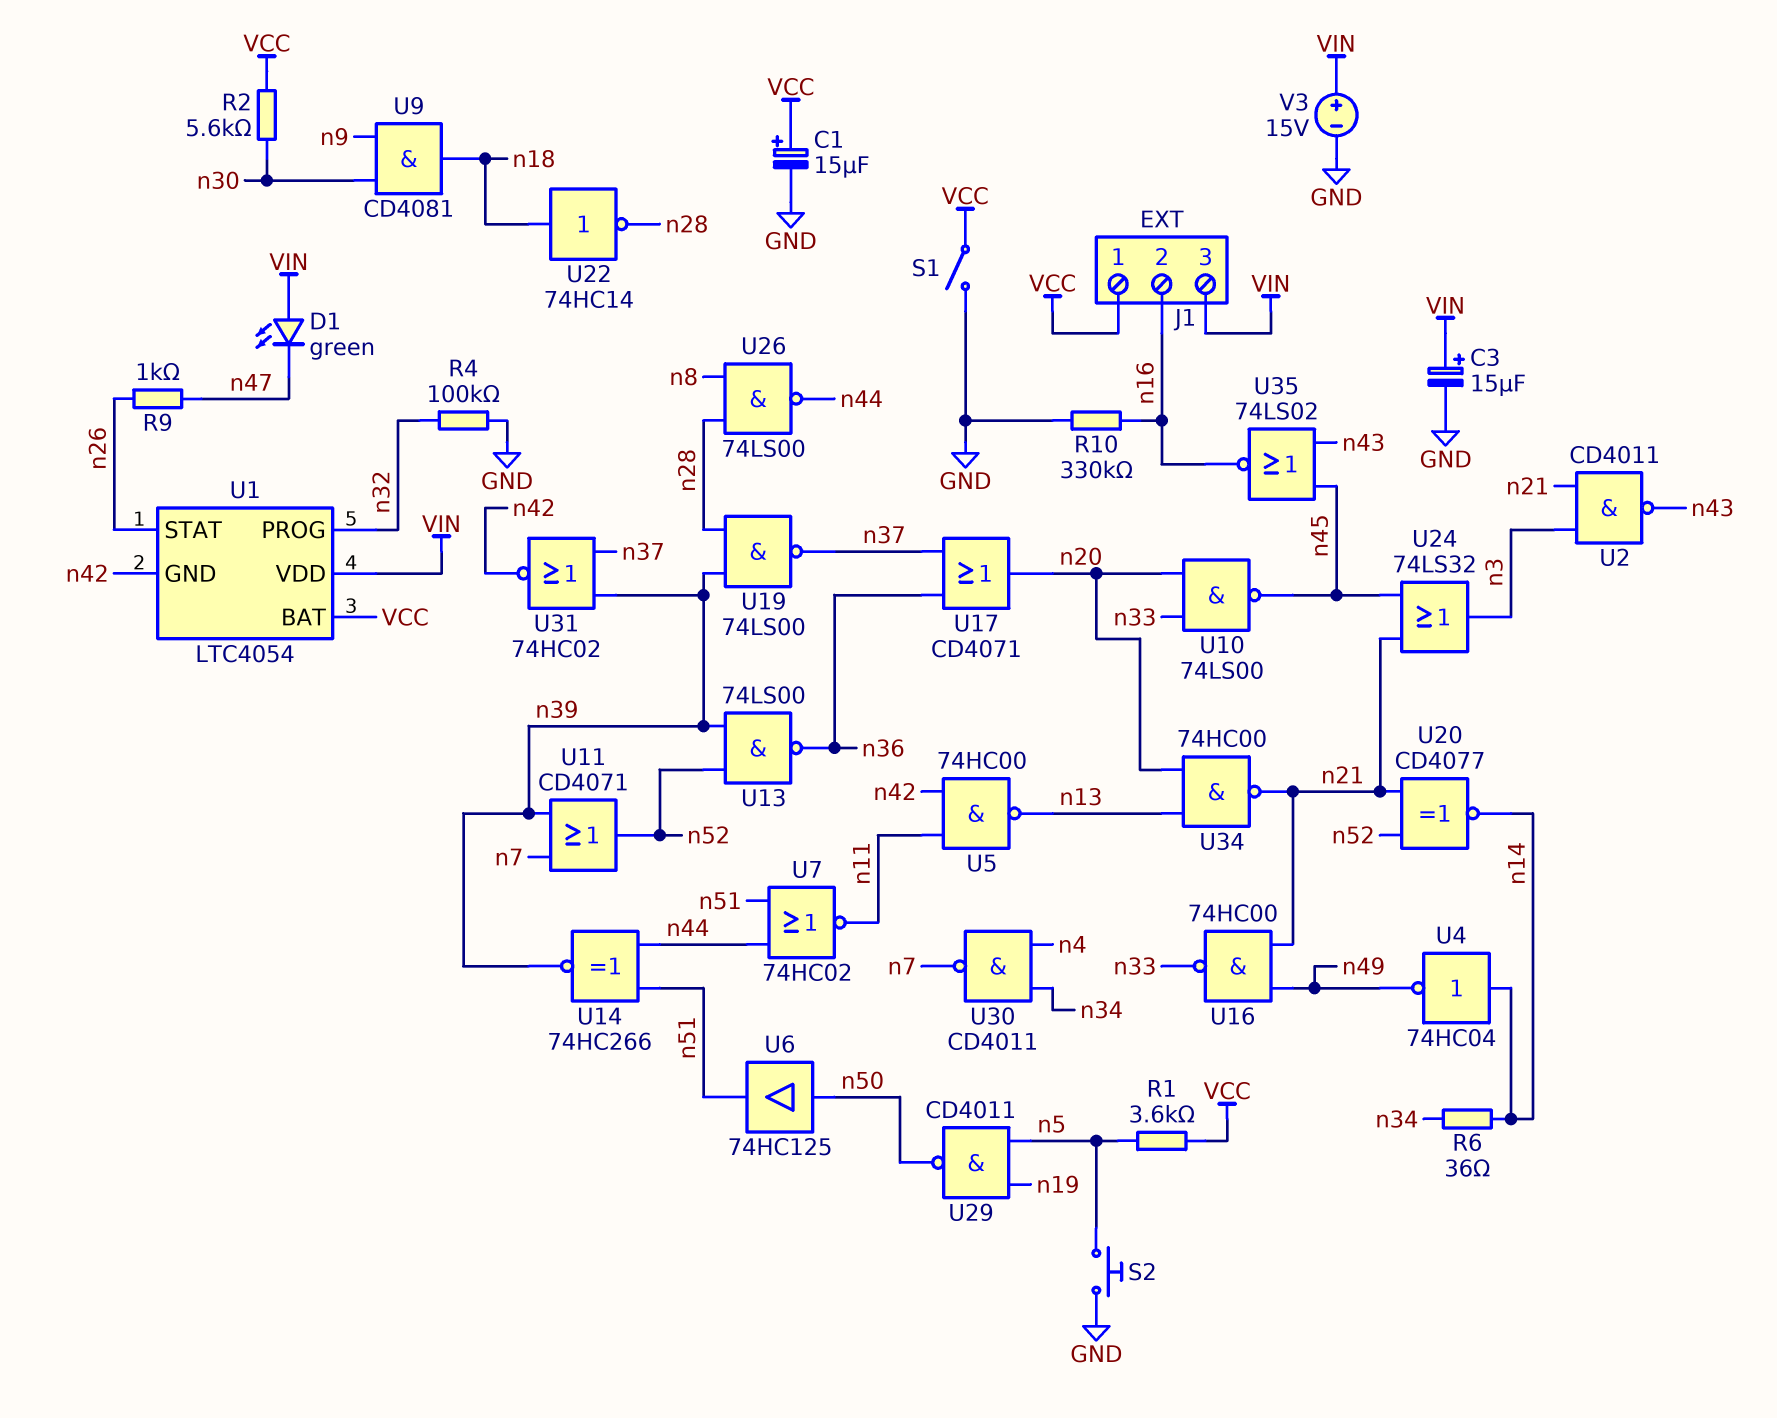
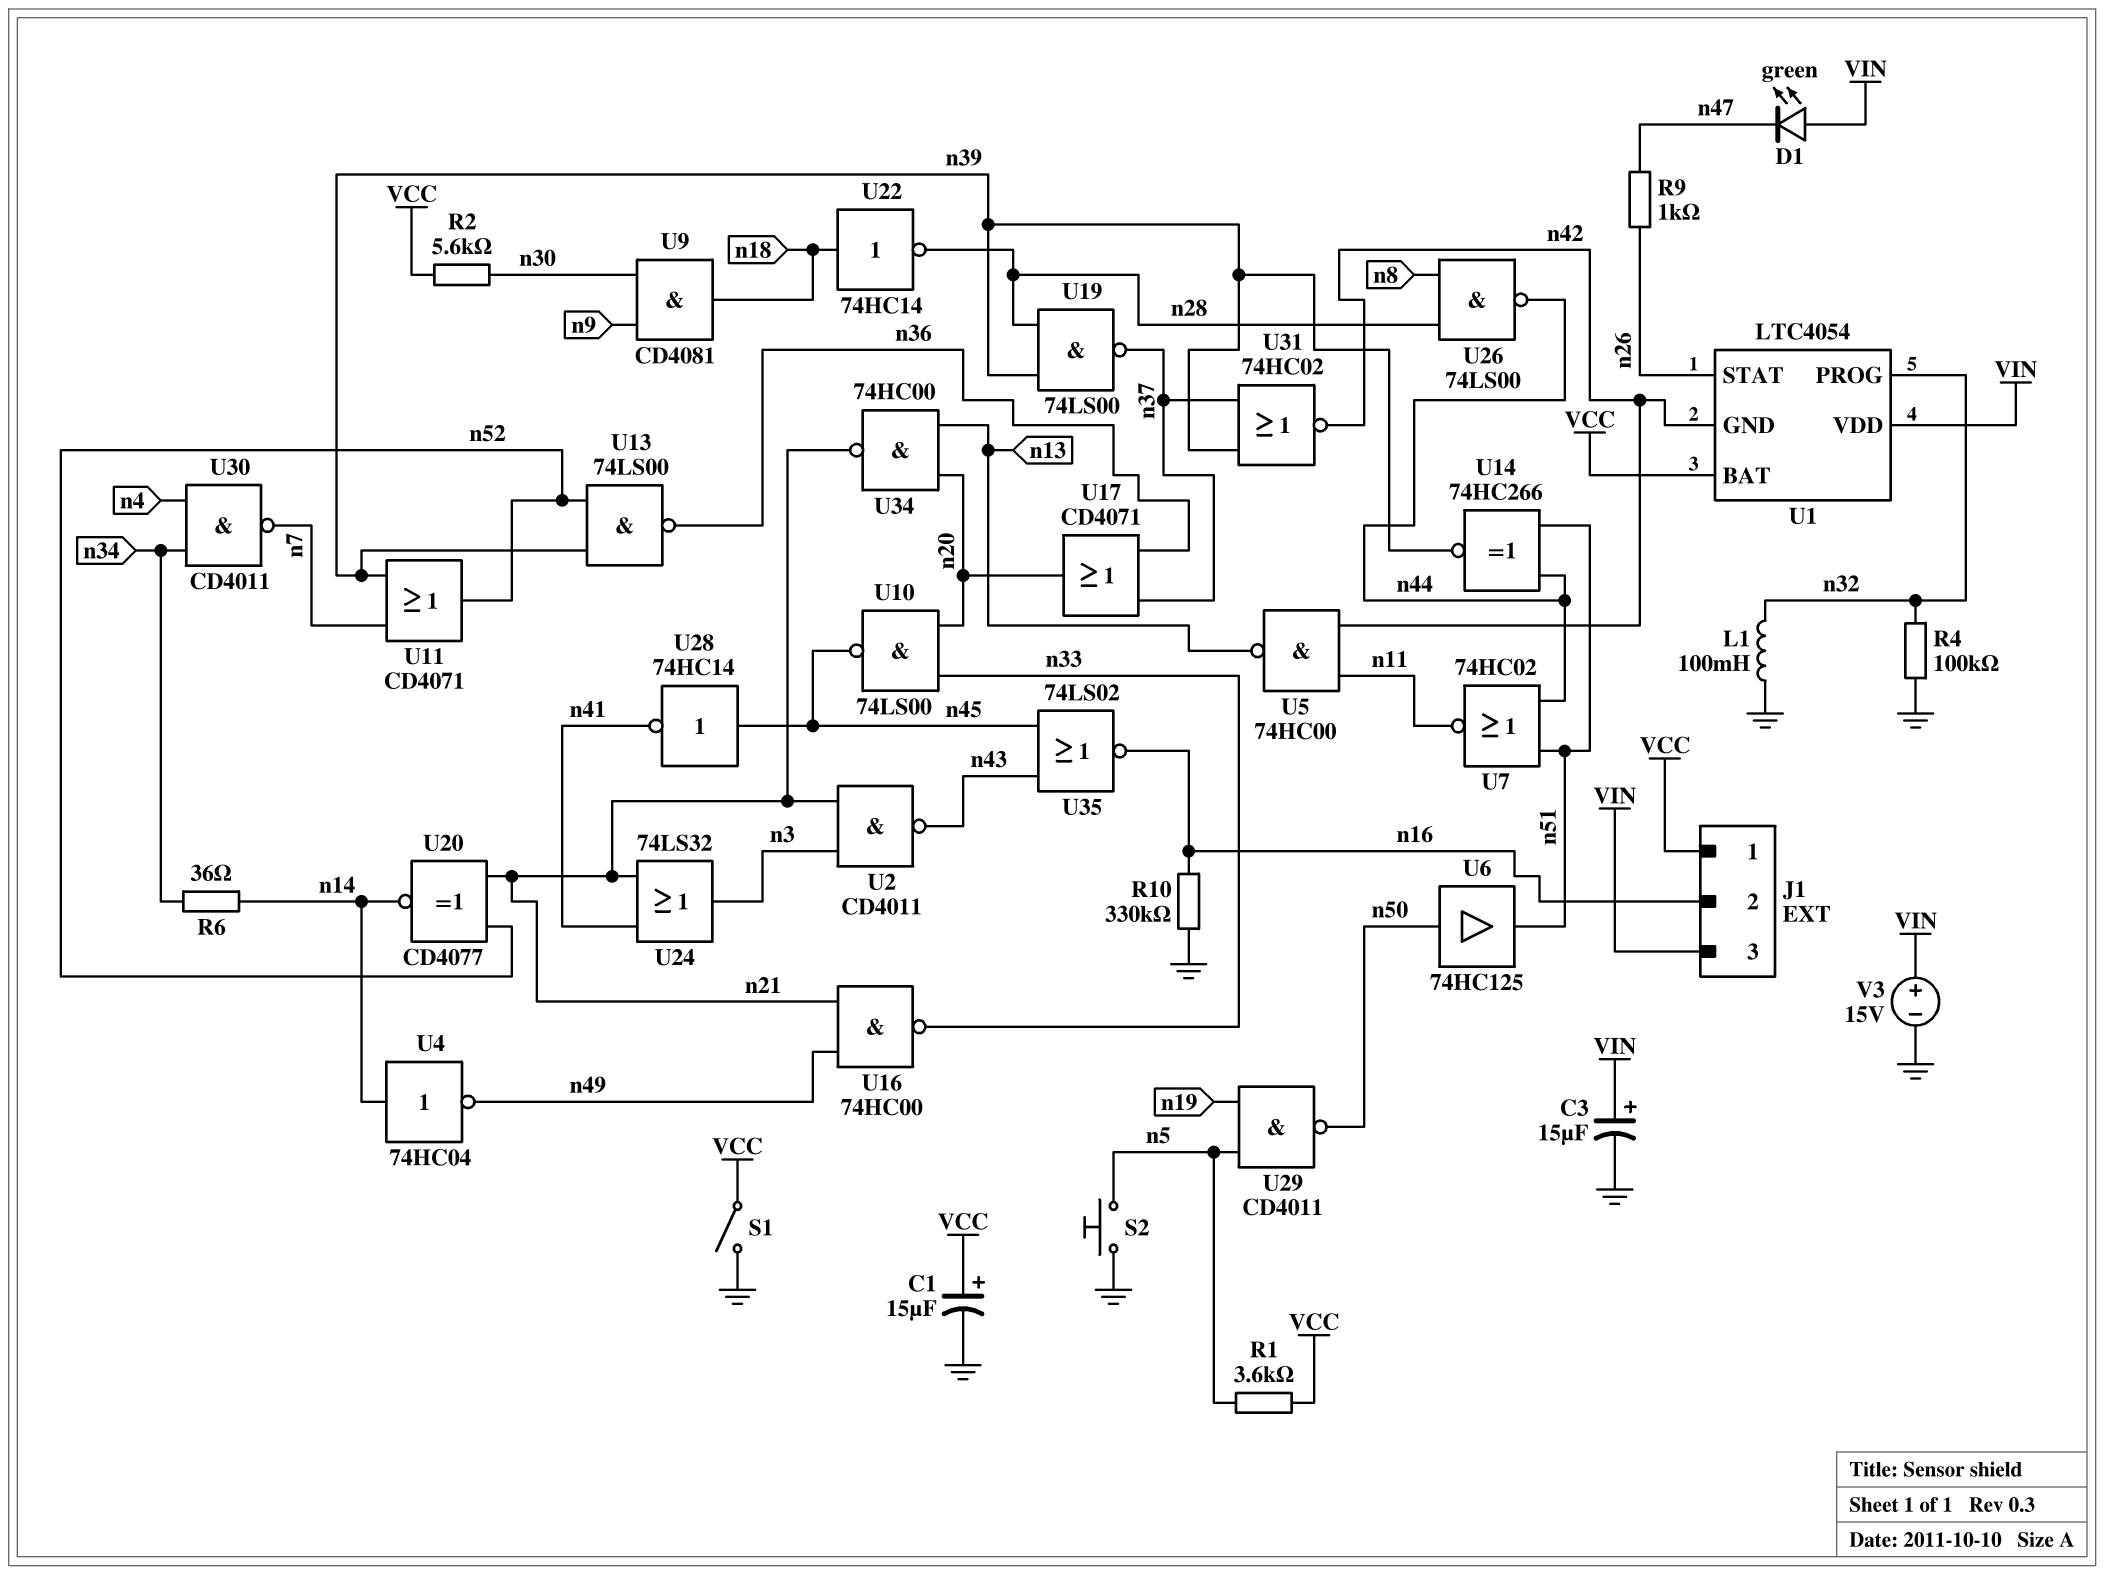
L1: none -> 100mH (GND, n32)
U24: OR 74LS32 (in n21, in n45, out n3) -> OR 74LS32 (in n21, in n41, out n3)
U28: none -> NOT 74HC14 (in n45, out n41)

